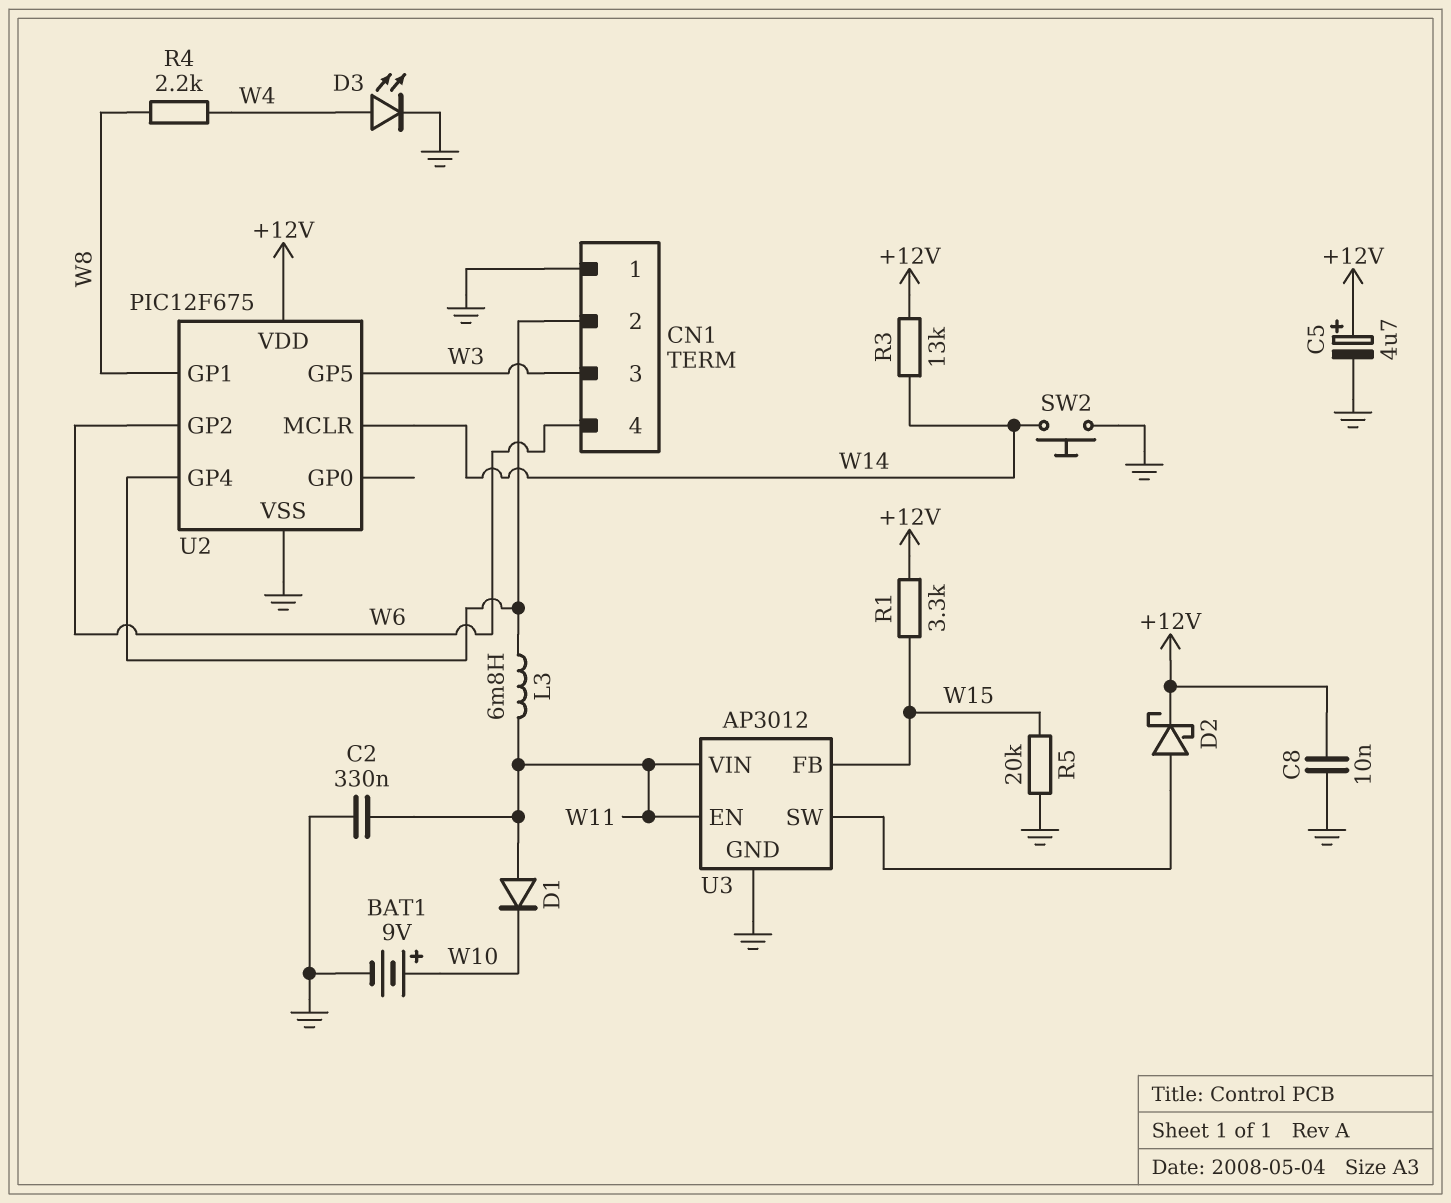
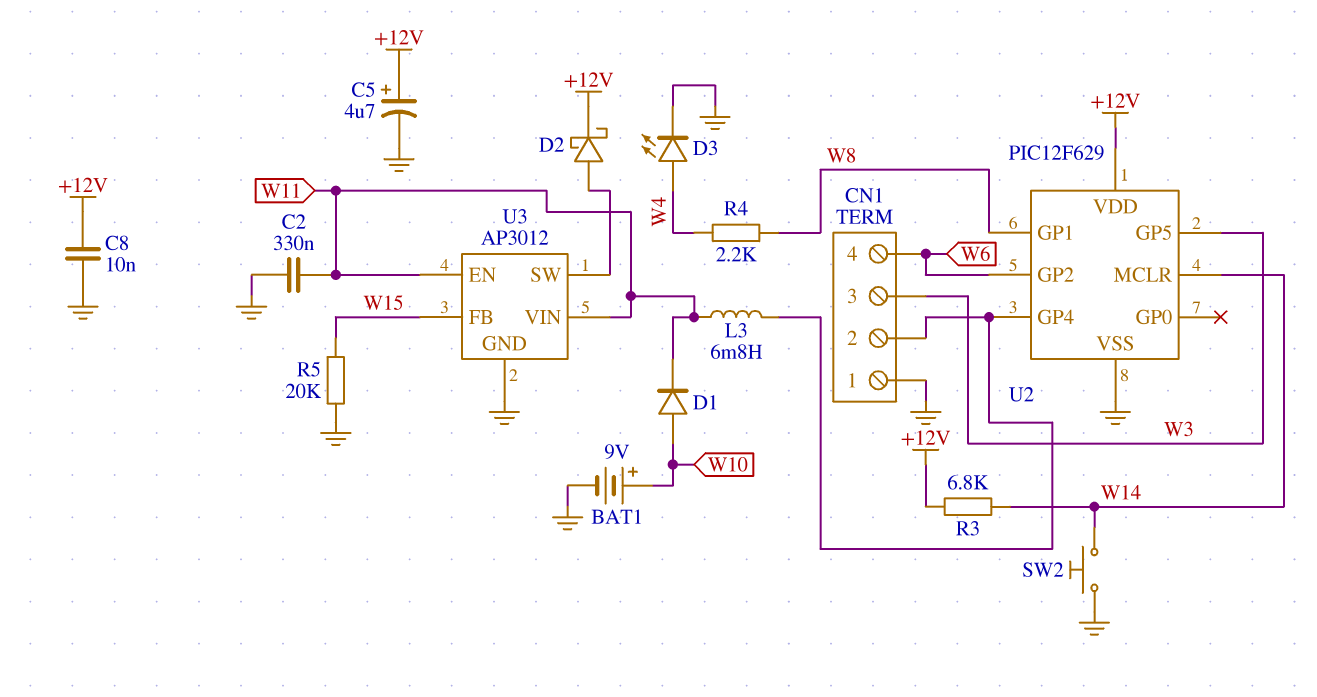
D1: diode (A W11, K W10) -> diode (A W10, K W11)
R1: 3.3k (+12V, W15) -> none
R3: 13k (+12V, W14) -> 6.8k (+12V, W14)
U2: PIC12F675 -> PIC12F629

